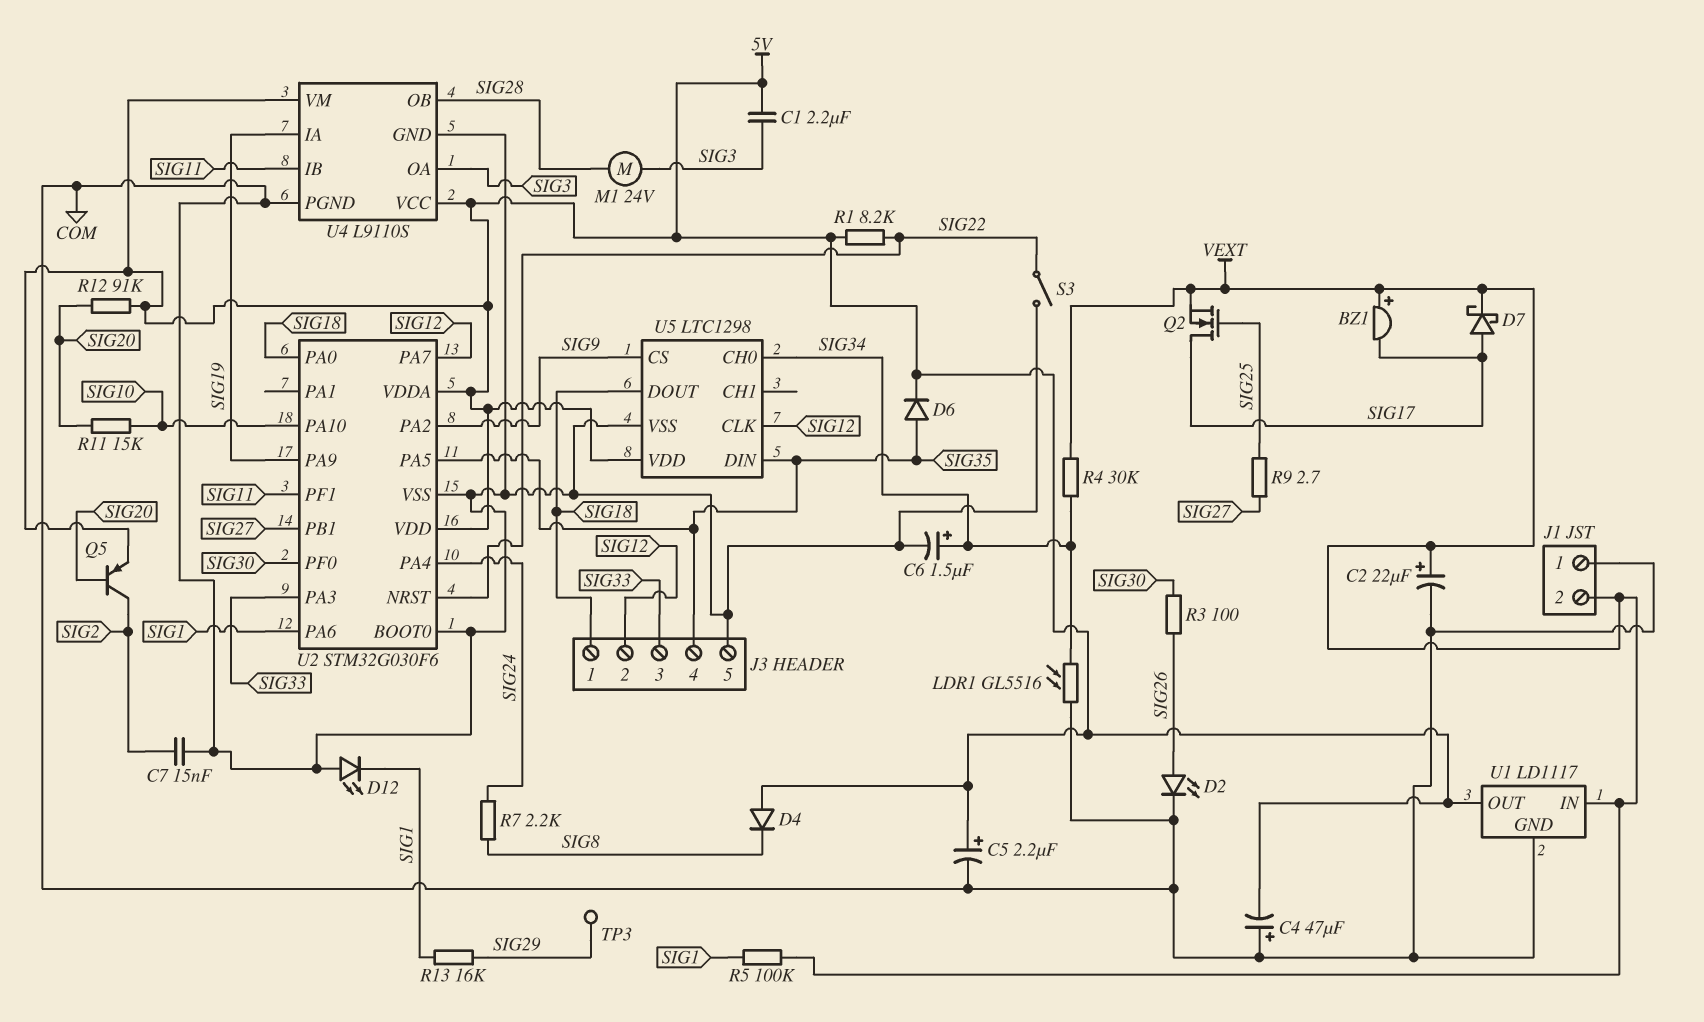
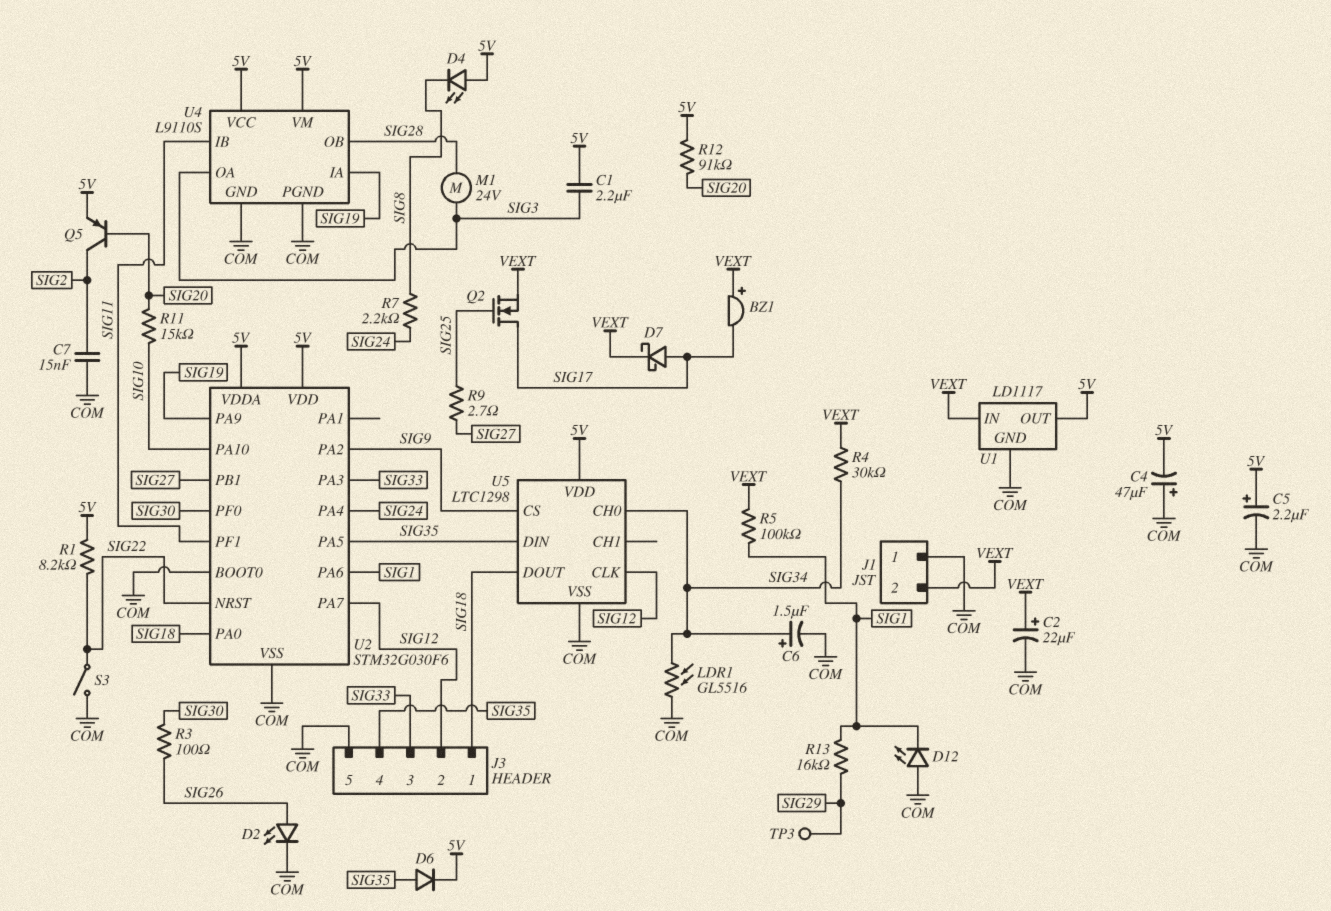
D4: diode (A 5V, K SIG8) -> LED (A 5V, K SIG8)

